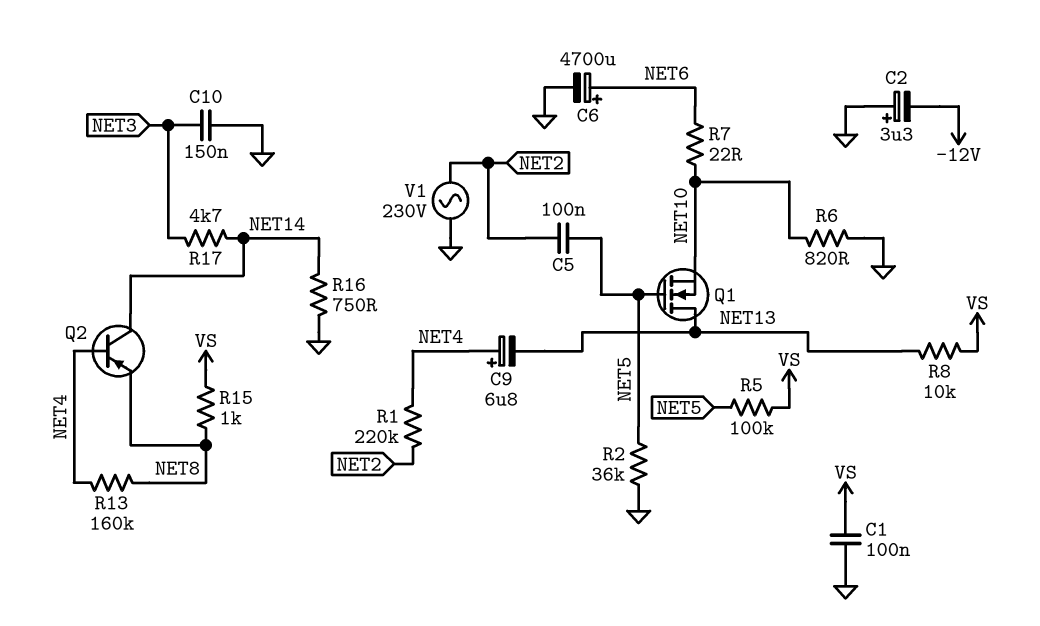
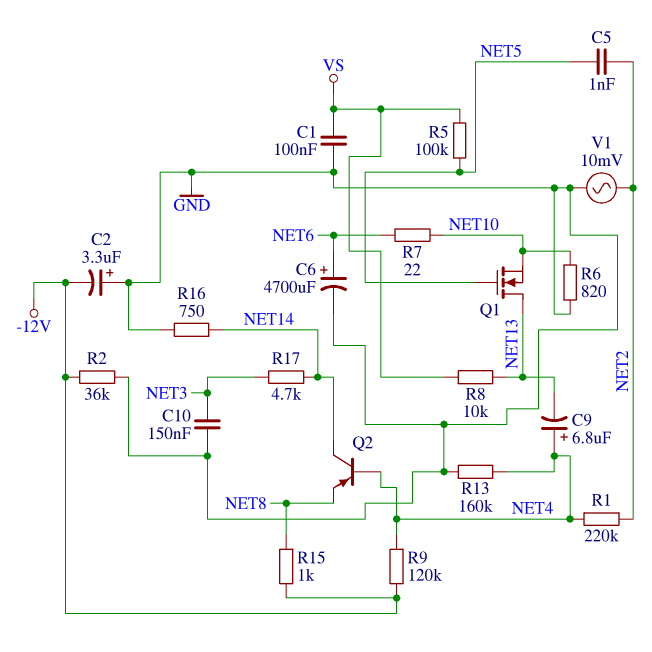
C5: 100nF (NET2, NET5) -> 1nF (NET2, NET5)
R2: 36k (GND, NET5) -> 36k (-12V, GND)
R9: none -> 120k (-12V, NET4)
R13: 160k (NET4, NET8) -> 160k (GND, NET4)
R15: 1k (NET8, VS) -> 1k (-12V, NET8)
V1: AC 230V (GND, NET2) -> AC 10mV (GND, NET2)

